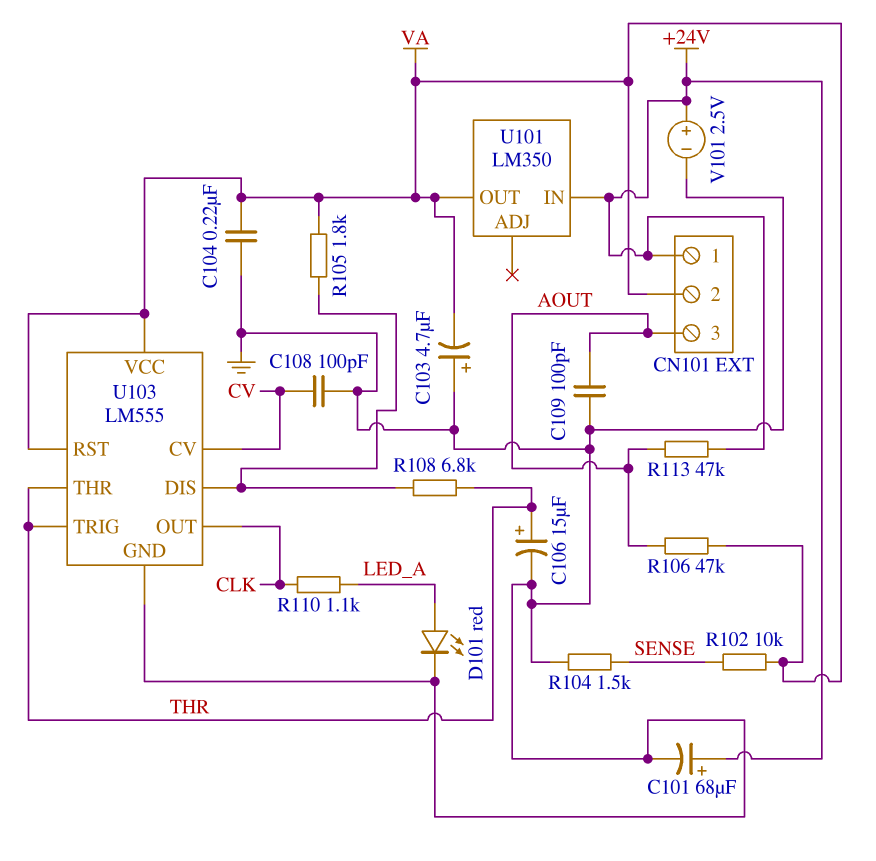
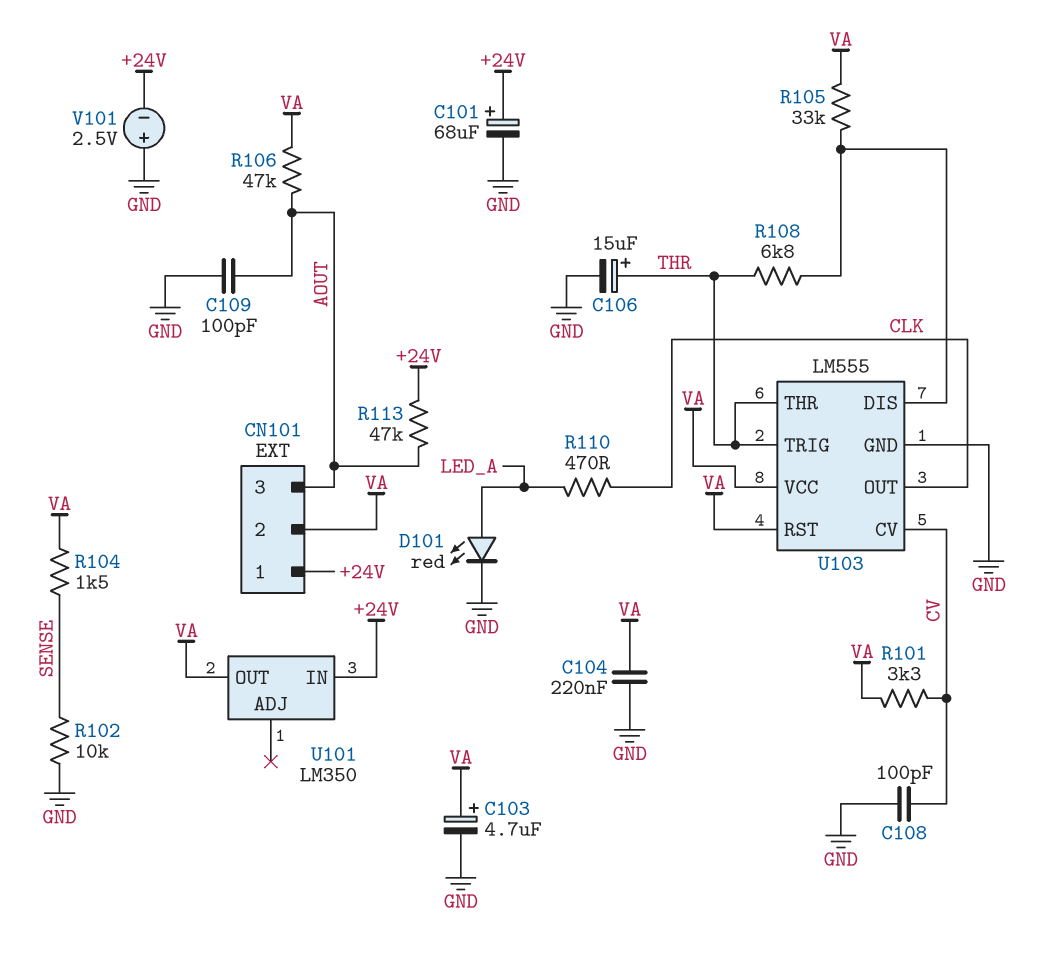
C103: 4.7uF (plus GND, minus VA) -> 4.7uF (plus VA, minus GND)
R101: none -> 3.3k (CV, VA)
R102: 10k (SENSE, VA) -> 10k (GND, SENSE)
R104: 1.5k (GND, SENSE) -> 1.5k (SENSE, VA)
R105: 1.8k (U103/DIS, VA) -> 33k (U103/DIS, VA)
R110: 1.1k (CLK, LED_A) -> 470 (CLK, LED_A)
V101: 2.5V (plus +24V, minus GND) -> 2.5V (plus GND, minus +24V)

